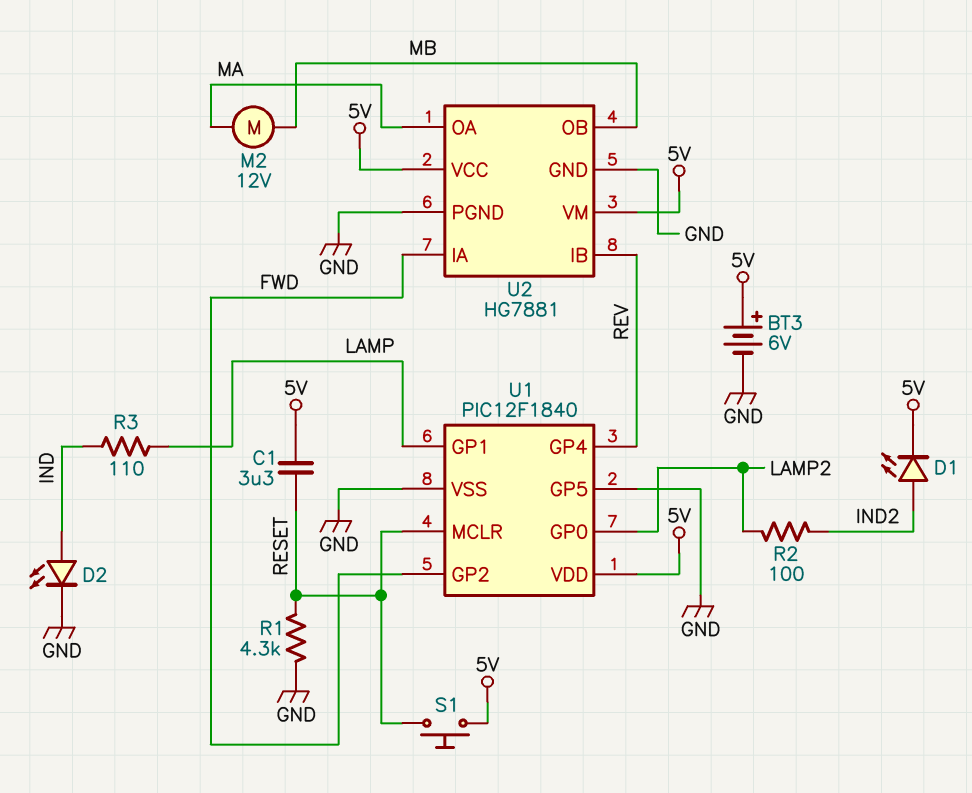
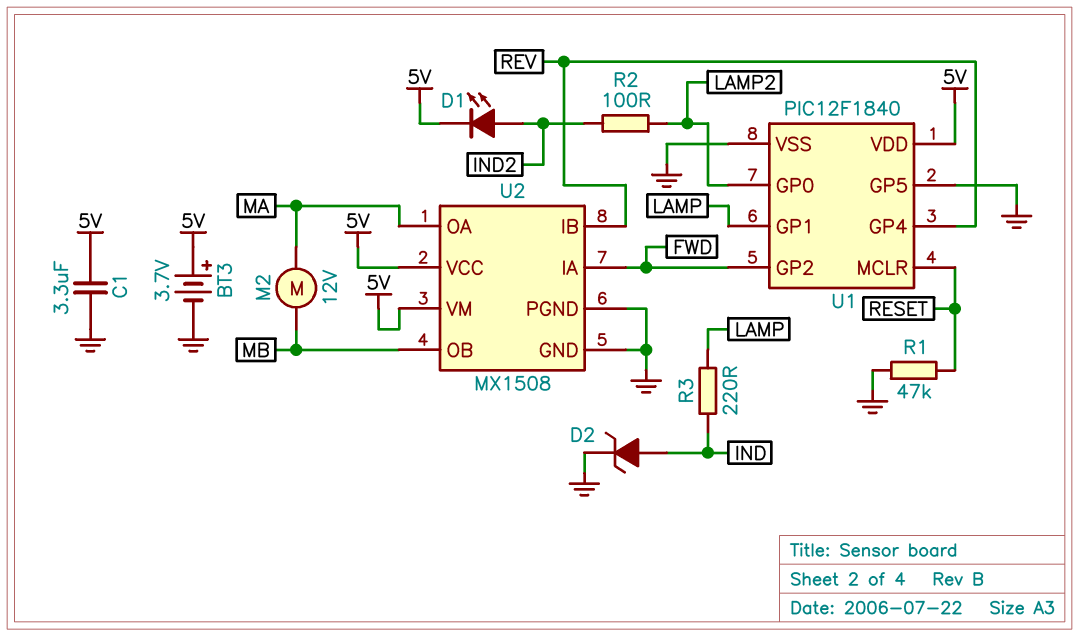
BT3: 6V (plus 5V, minus GND) -> 3.7V (plus 5V, minus GND)
C1: 3.3uF (5V, RESET) -> 3.3uF (5V, GND)
D2: LED (A IND, K GND) -> zener (A IND, K GND)
R1: 4.3k (GND, RESET) -> 47k (GND, RESET)
R3: 110 (IND, LAMP) -> 220 (IND, LAMP)
S1: button (5V, RESET) -> none
U2: HG7881 -> MX1508

